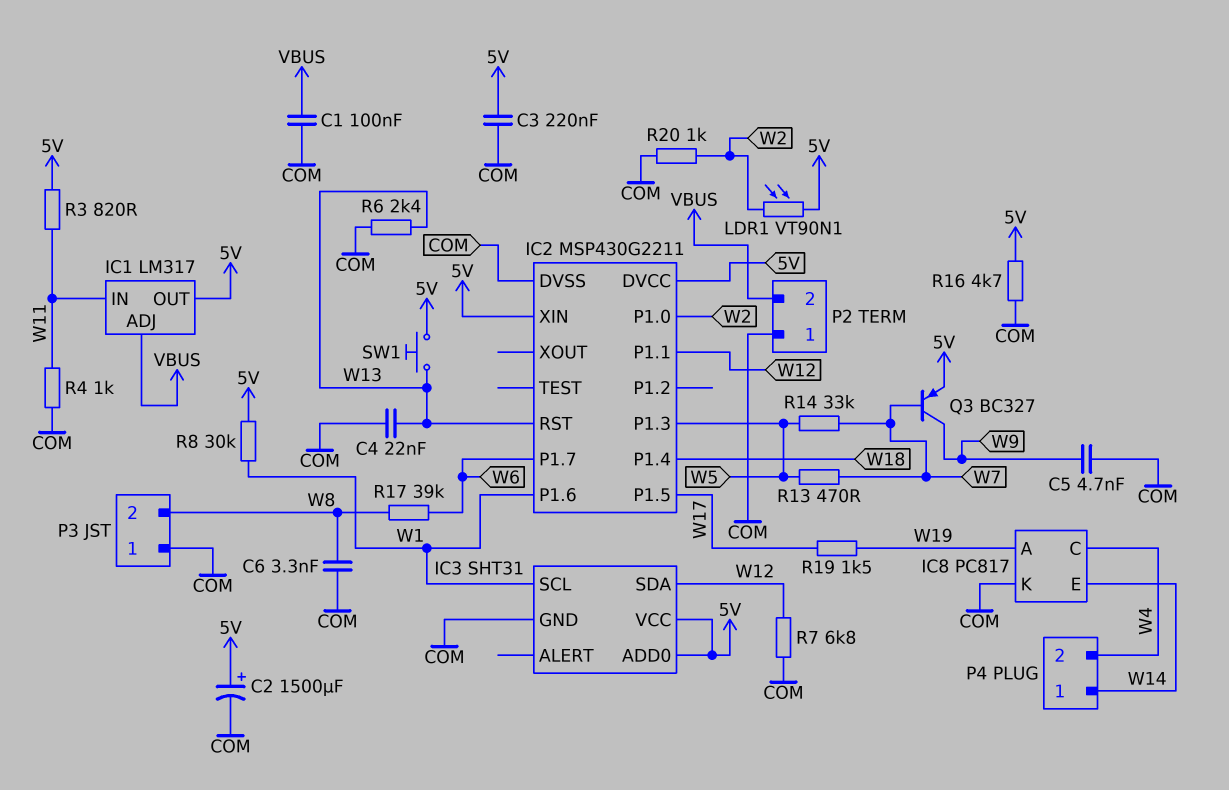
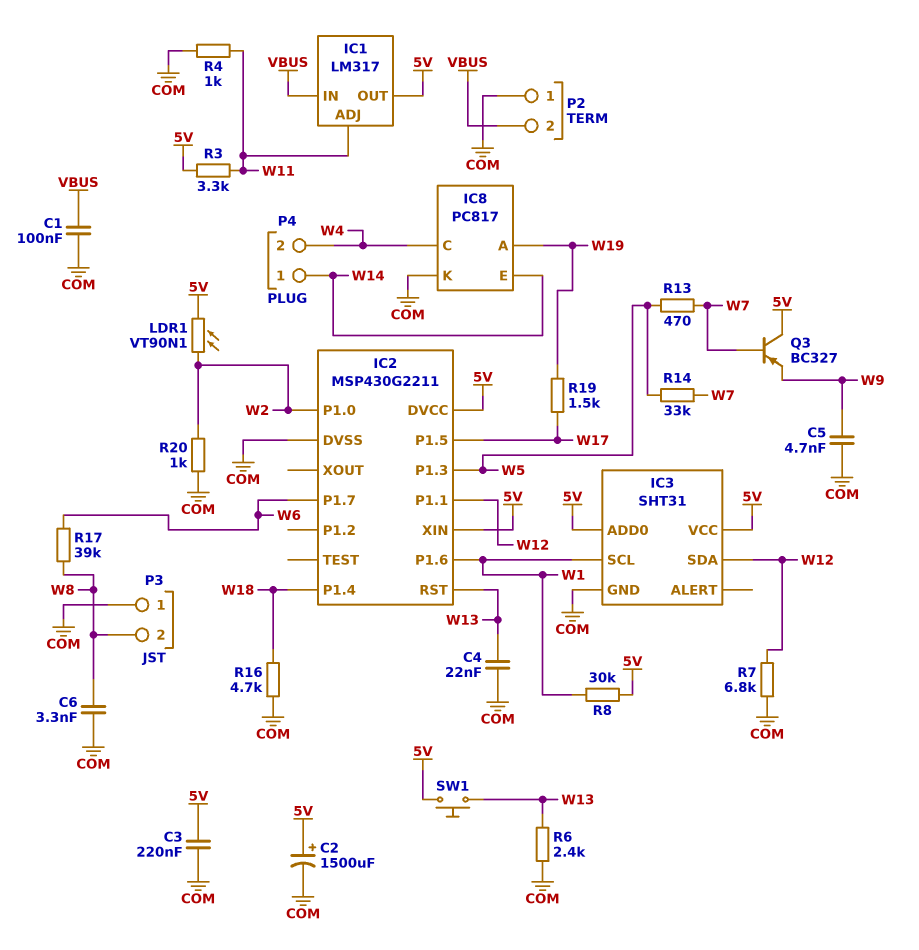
IC1 pin ADJ: VBUS -> W11
IC1 pin IN: W11 -> VBUS
Q3: PNP BC327 (B W7, C W9, E 5V) -> PNP BC327 (B W7, C 5V, E W9)
R3: 820 (5V, W11) -> 3.3k (5V, W11)
R16: 4.7k (5V, COM) -> 4.7k (COM, W18)

